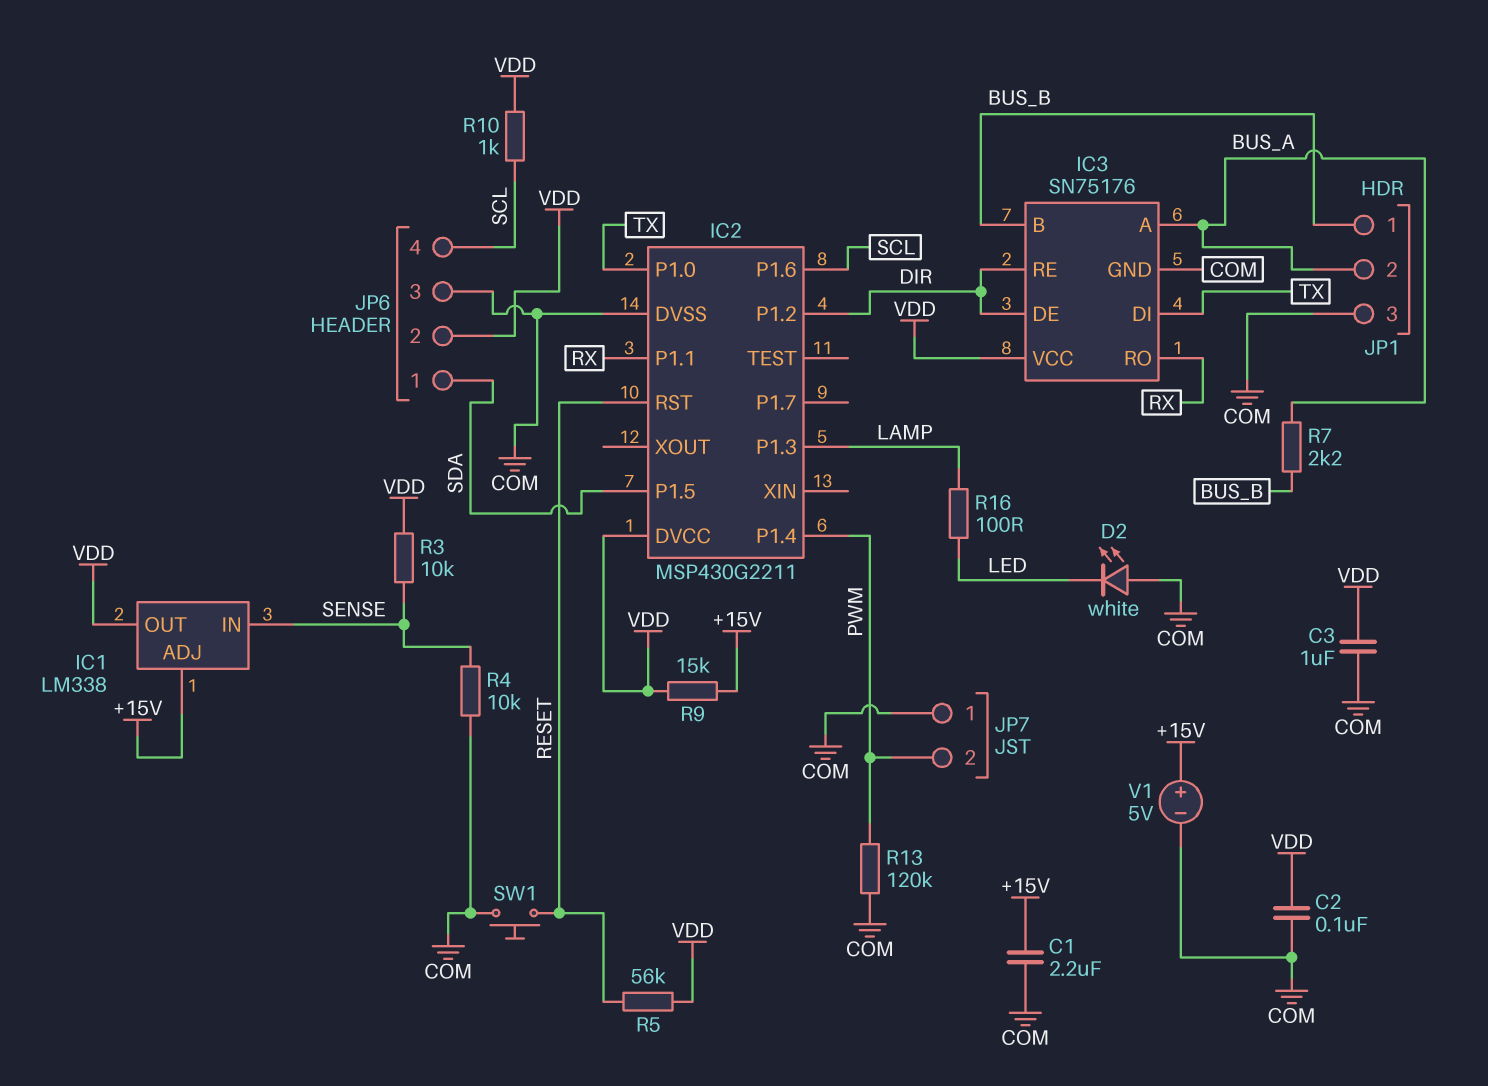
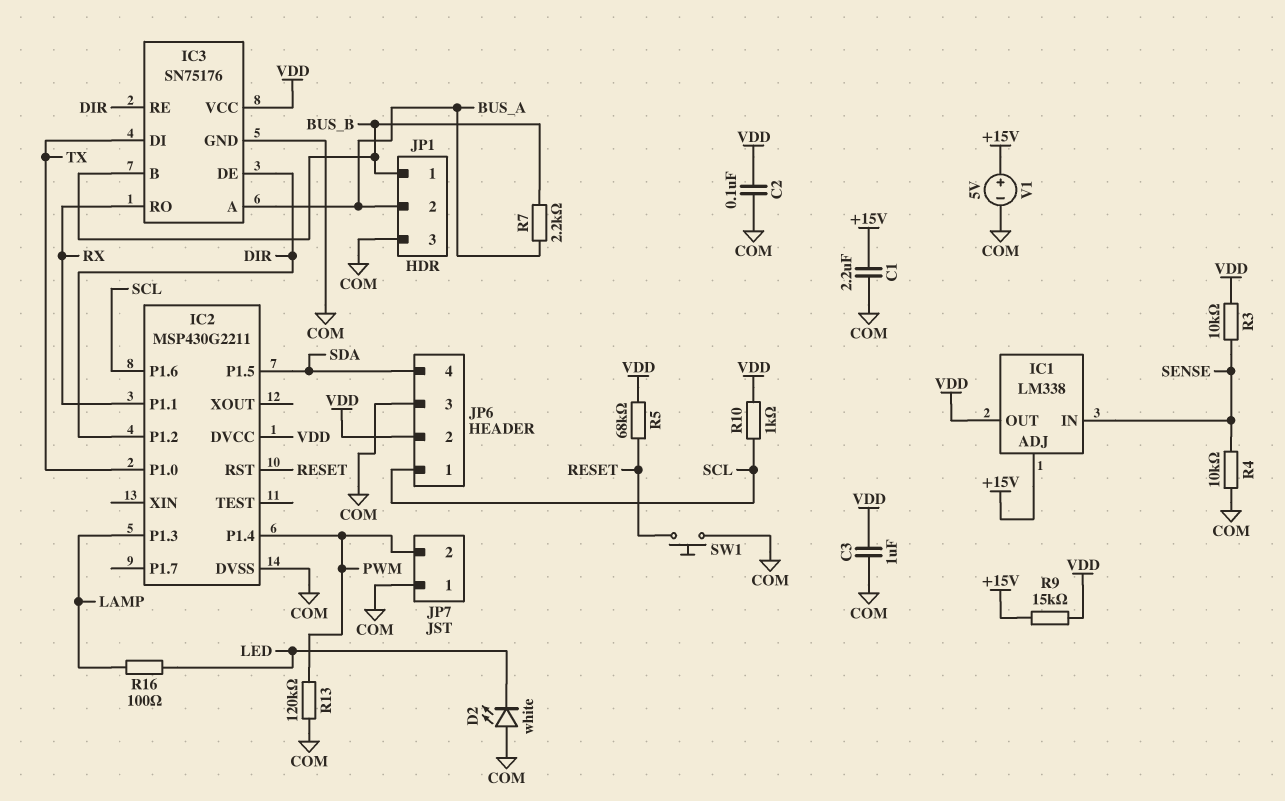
JP6 pin 1: SDA -> SCL
JP6 pin 4: SCL -> SDA
R5: 56k (RESET, VDD) -> 68k (RESET, VDD)

